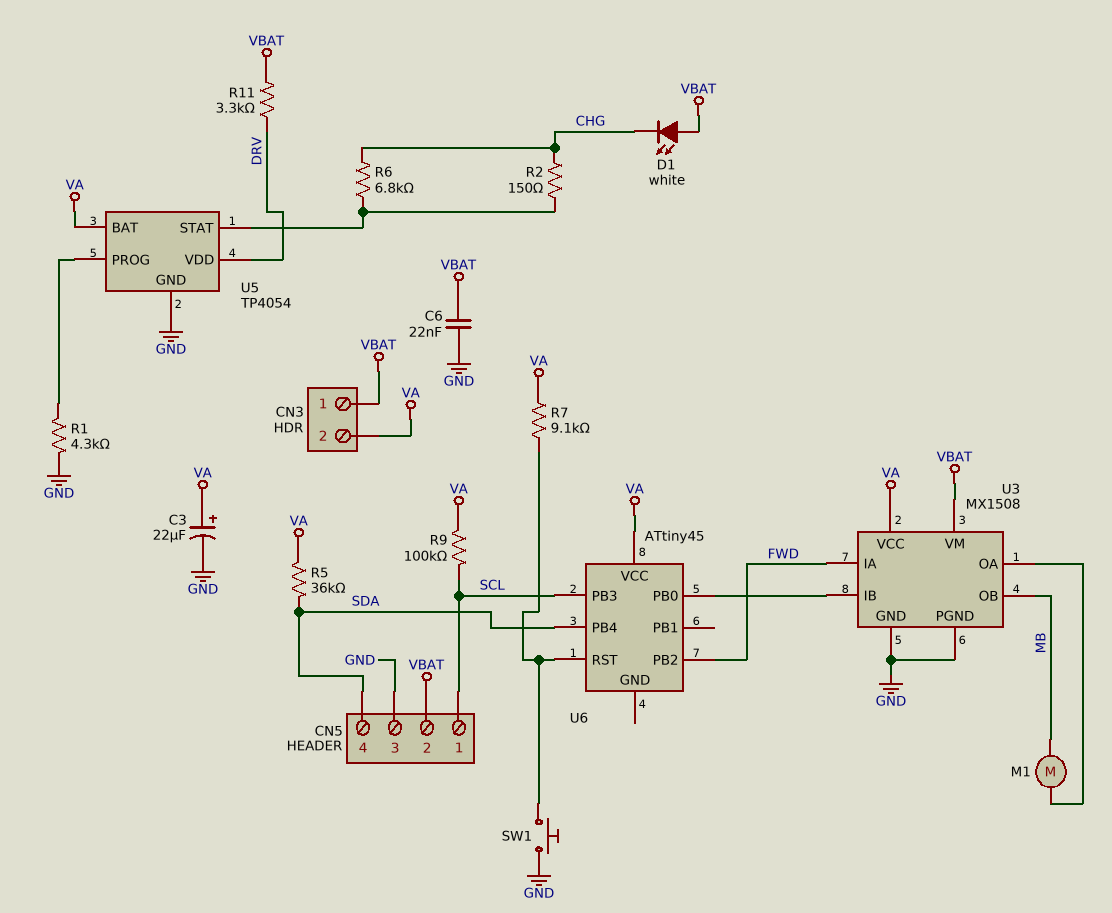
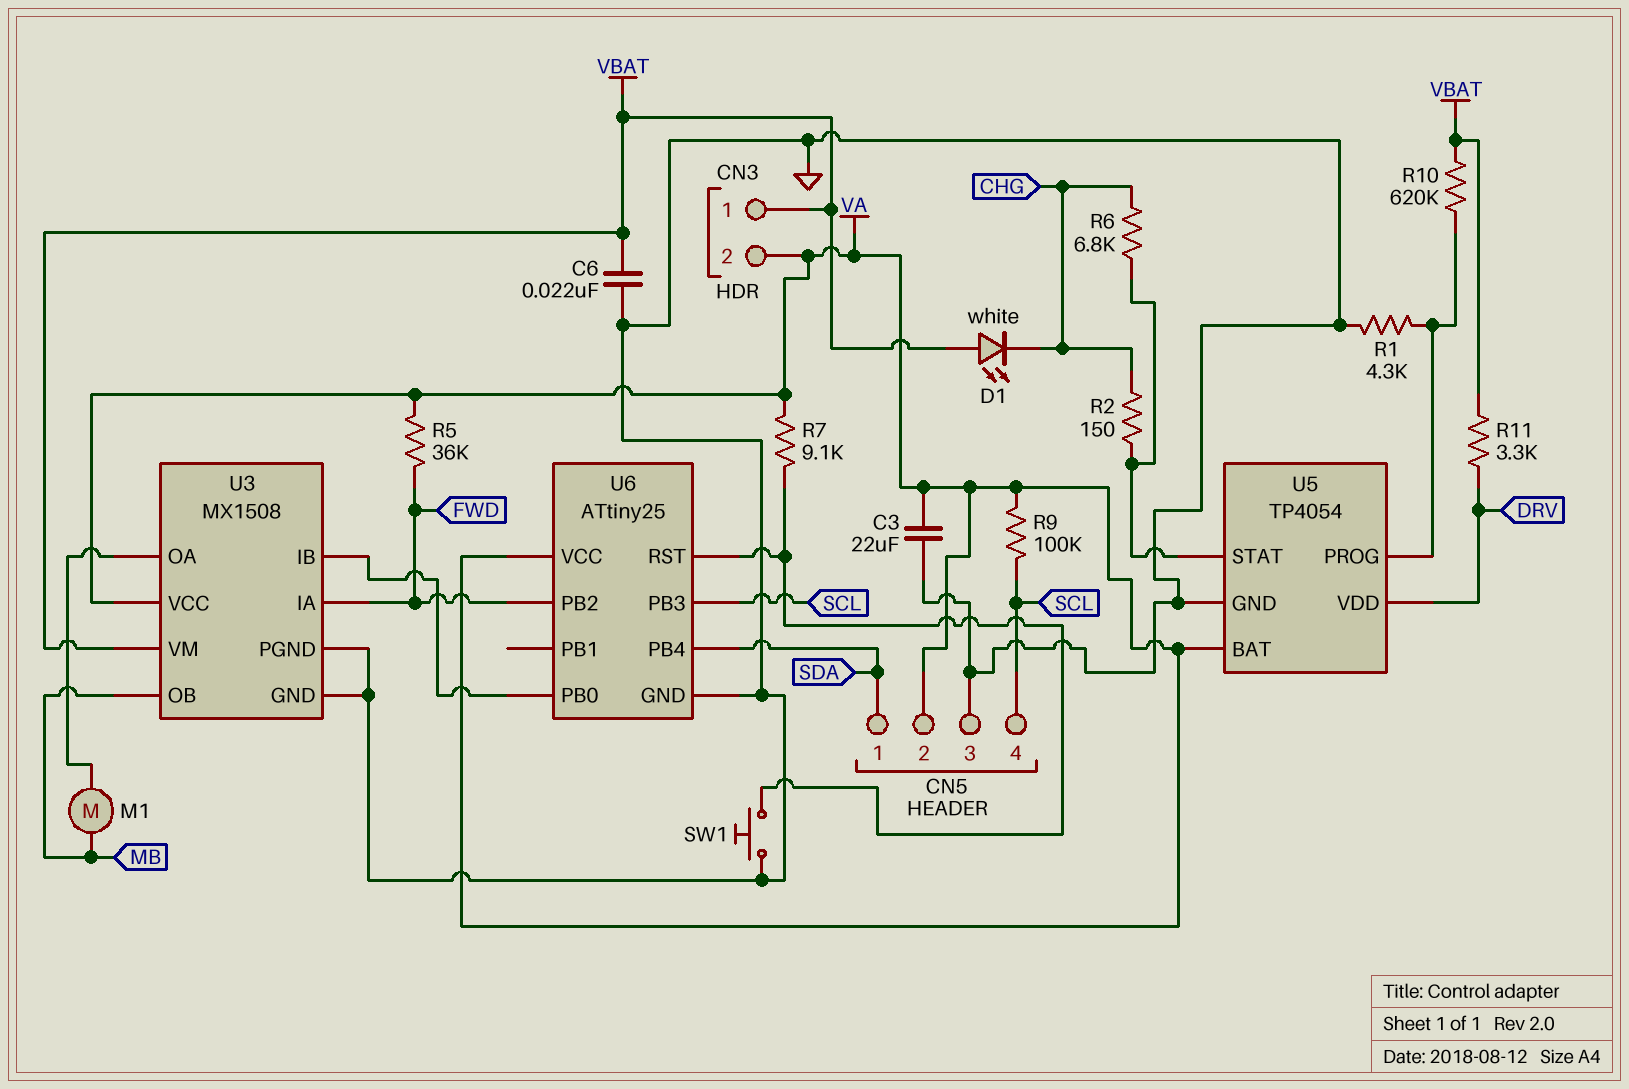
C3: 22uF (plus VA, minus GND) -> 22uF (GND, VA)
CN5 pin 1: SCL -> SDA
CN5 pin 2: VBAT -> VA
CN5 pin 4: SDA -> SCL
R5: 36k (SDA, VA) -> 36k (FWD, VA)
R10: none -> 620k (U5/PROG, VBAT)
U6: ATtiny45 -> ATtiny25
U6 pin GND: none -> GND

